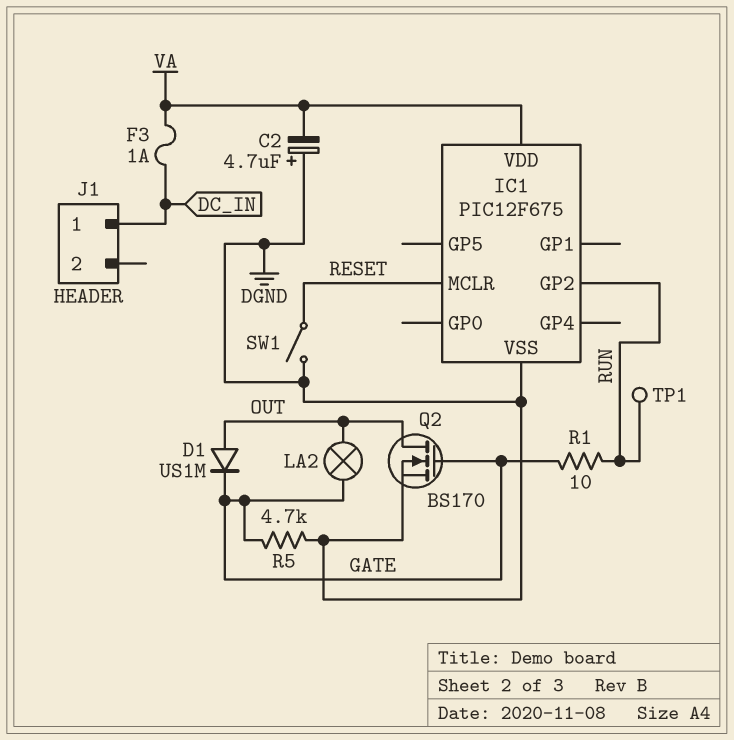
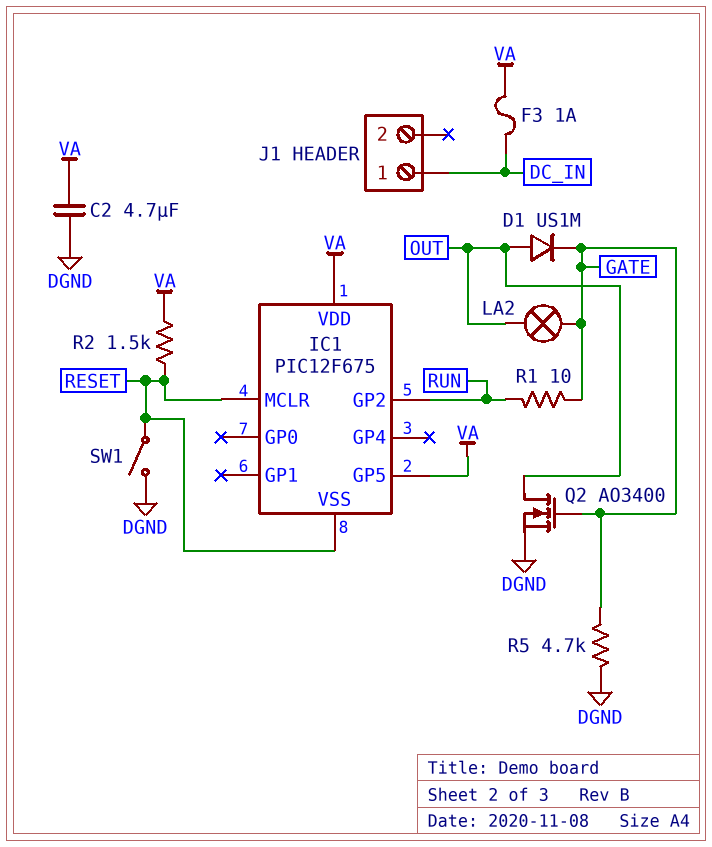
C2: 4.7uF (plus DGND, minus VA) -> 4.7uF (DGND, VA)
IC1 pin GP5: none -> VA
IC1 pin VSS: DGND -> RESET
Q2: NMOS BS170 (G GATE, D OUT, S DGND) -> NMOS AO3400 (G GATE, D OUT, S DGND)
R2: none -> 1.5k (RESET, VA)
TP1: test point (RUN) -> none

